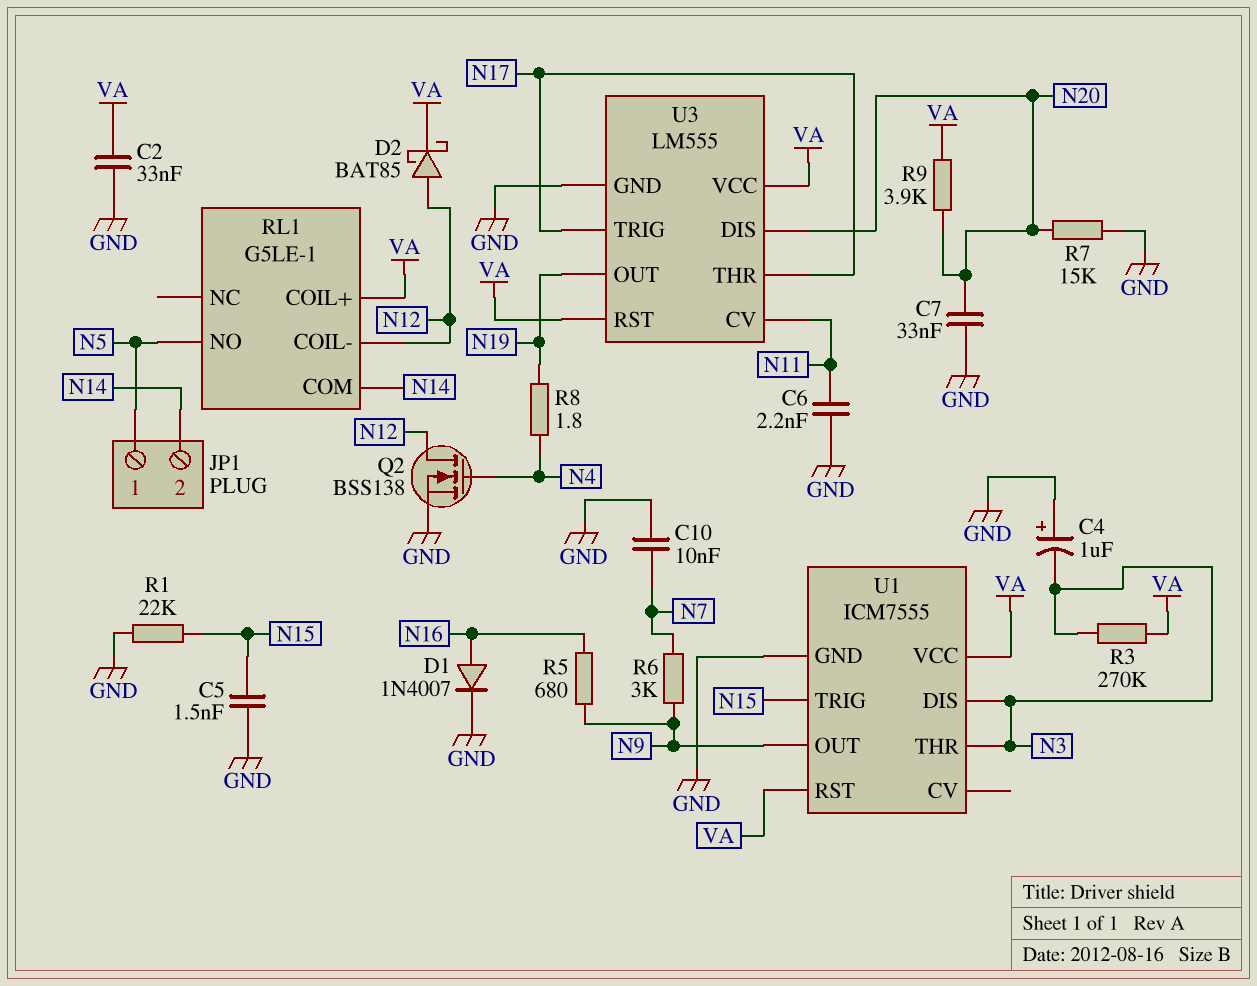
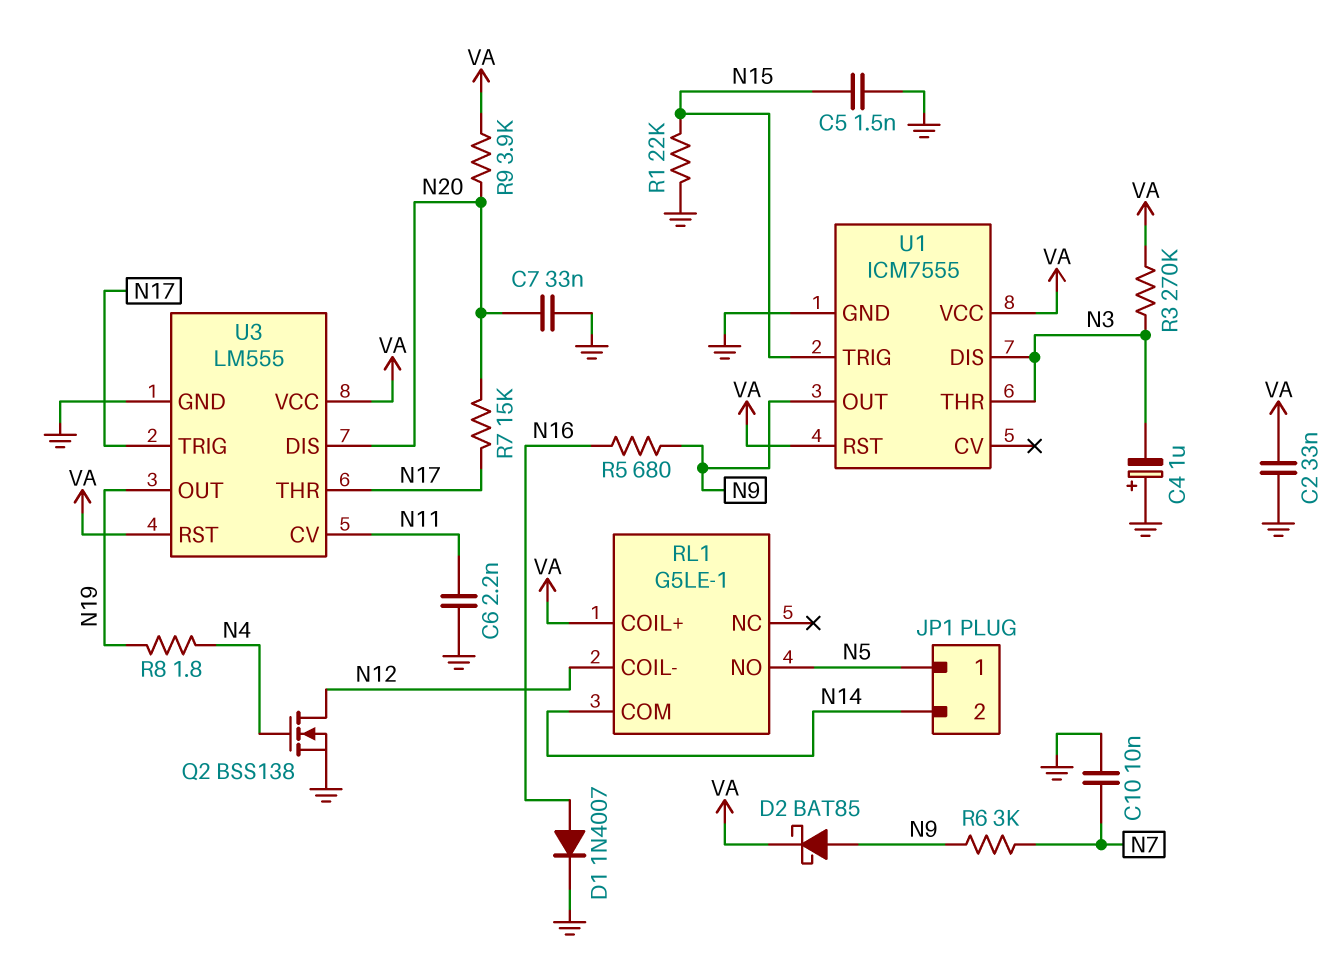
D2: schottky BAT85 (A N12, K VA) -> schottky BAT85 (A N9, K VA)
R7: 15k (GND, N20) -> 15k (N17, N20)

